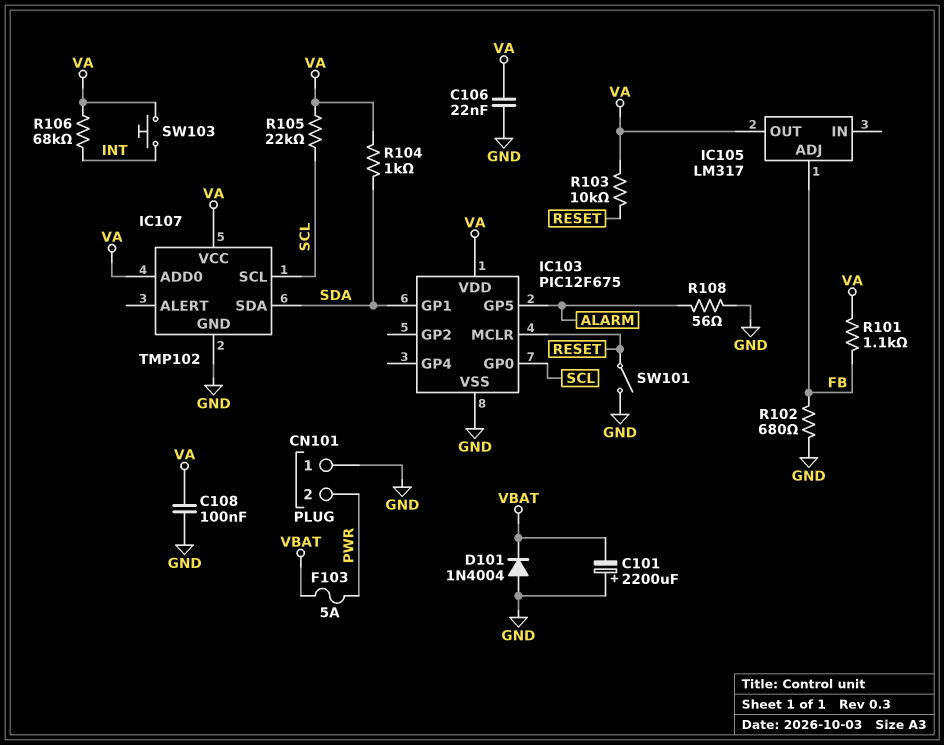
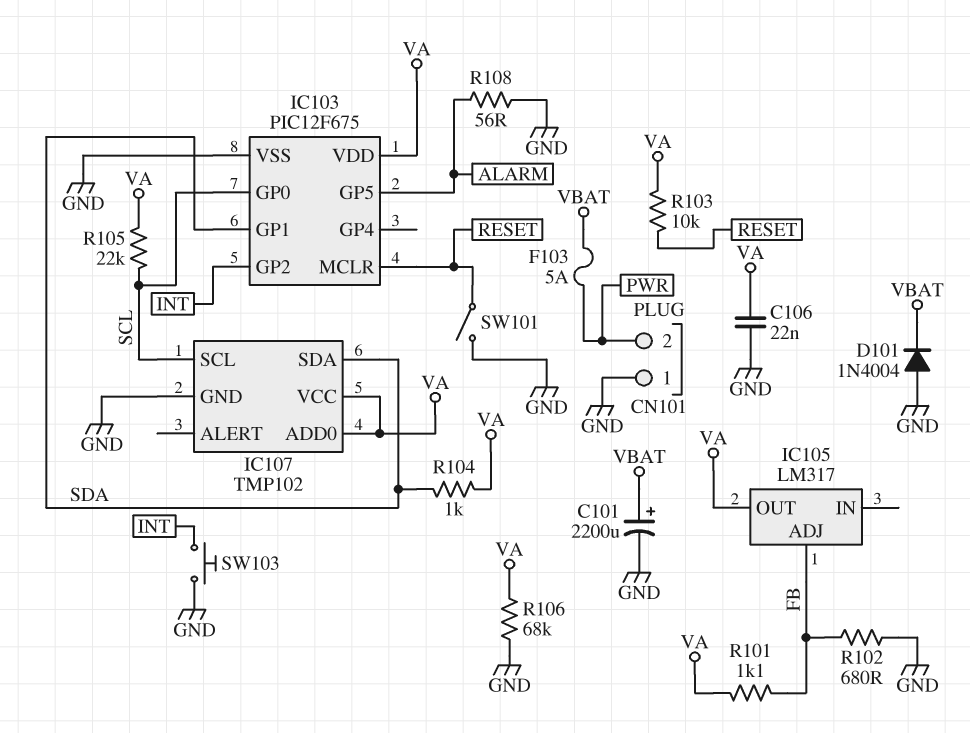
C101: 2200uF (plus GND, minus VBAT) -> 2200uF (plus VBAT, minus GND)
C108: 100nF (GND, VA) -> none
IC103 pin GP2: none -> INT
R106: 68k (INT, VA) -> 68k (GND, VA)
SW103: button (INT, VA) -> button (GND, INT)

